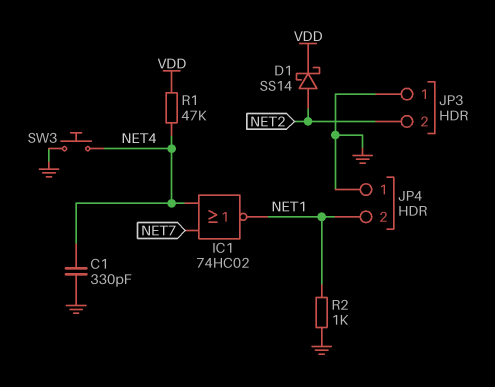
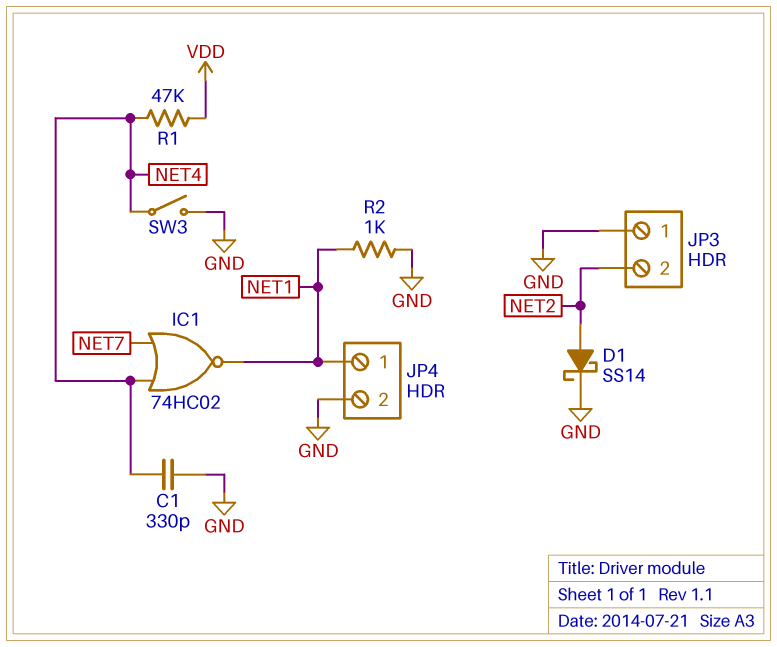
D1: schottky SS14 (A NET2, K VDD) -> schottky SS14 (A NET2, K GND)
JP4 pin 1: GND -> NET1
JP4 pin 2: NET1 -> GND
SW3: button (GND, NET4) -> switch (GND, NET4)

